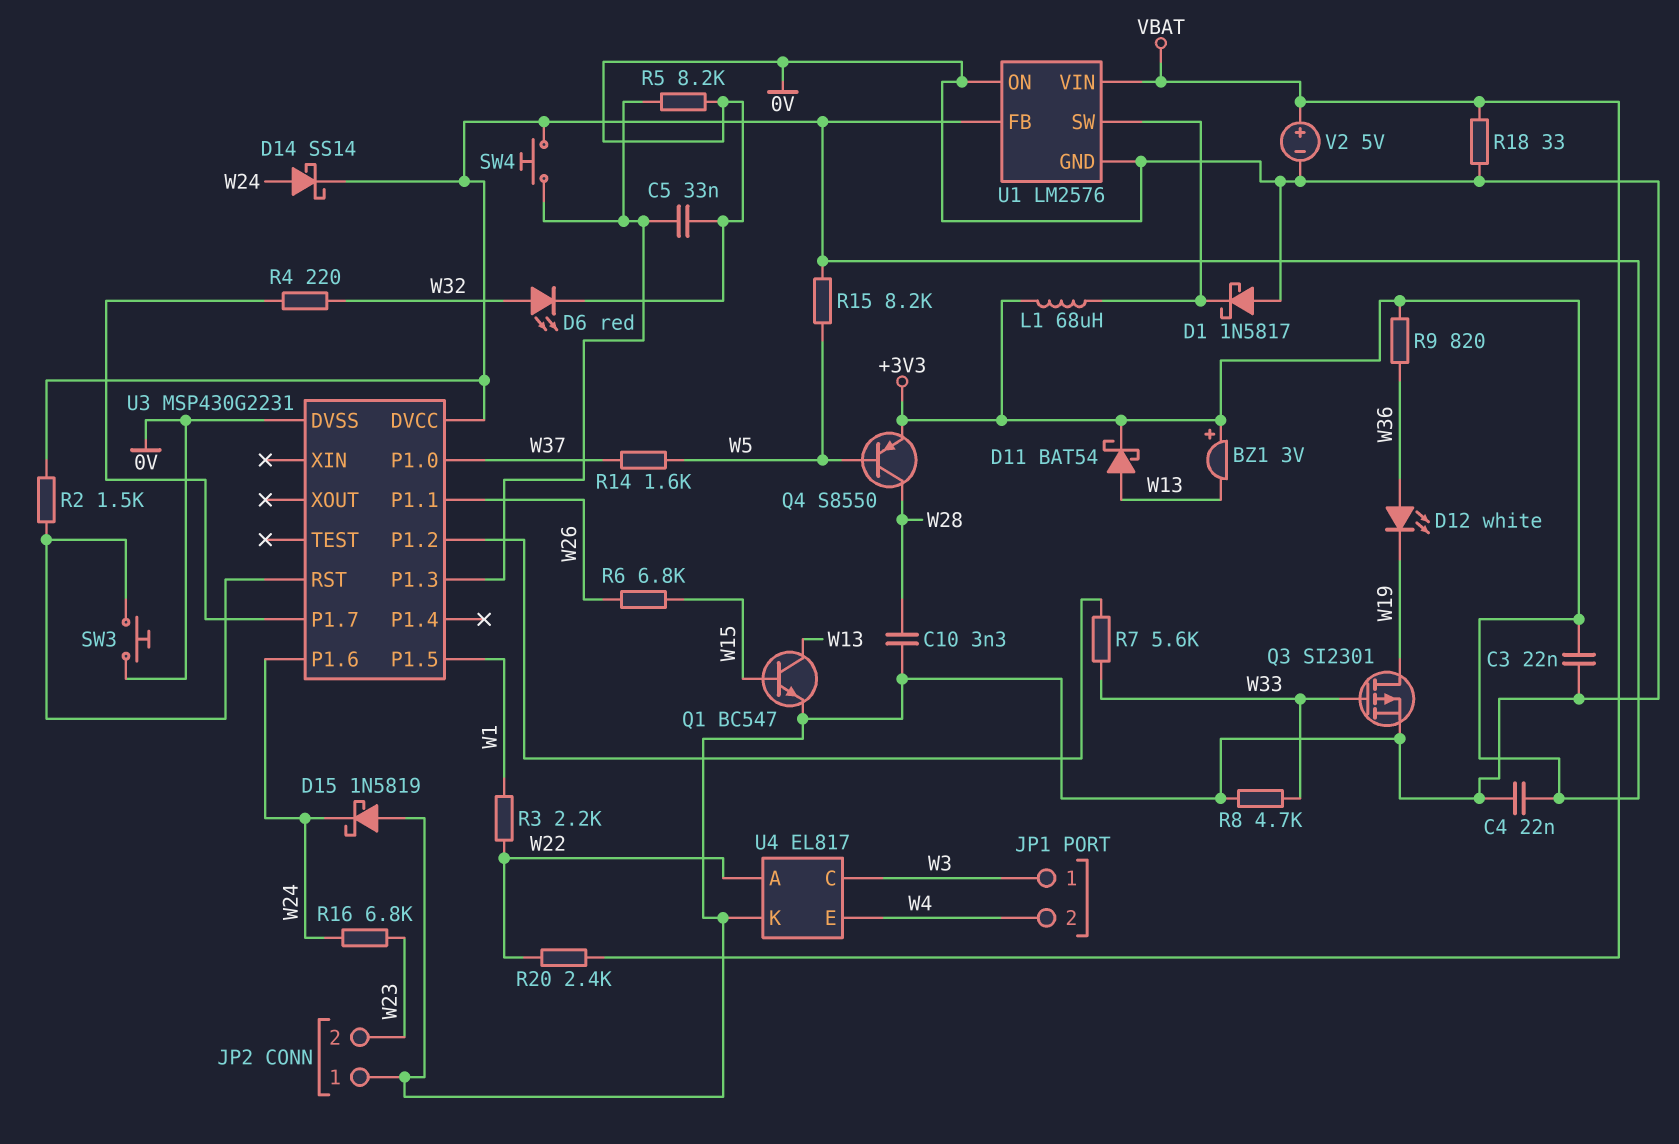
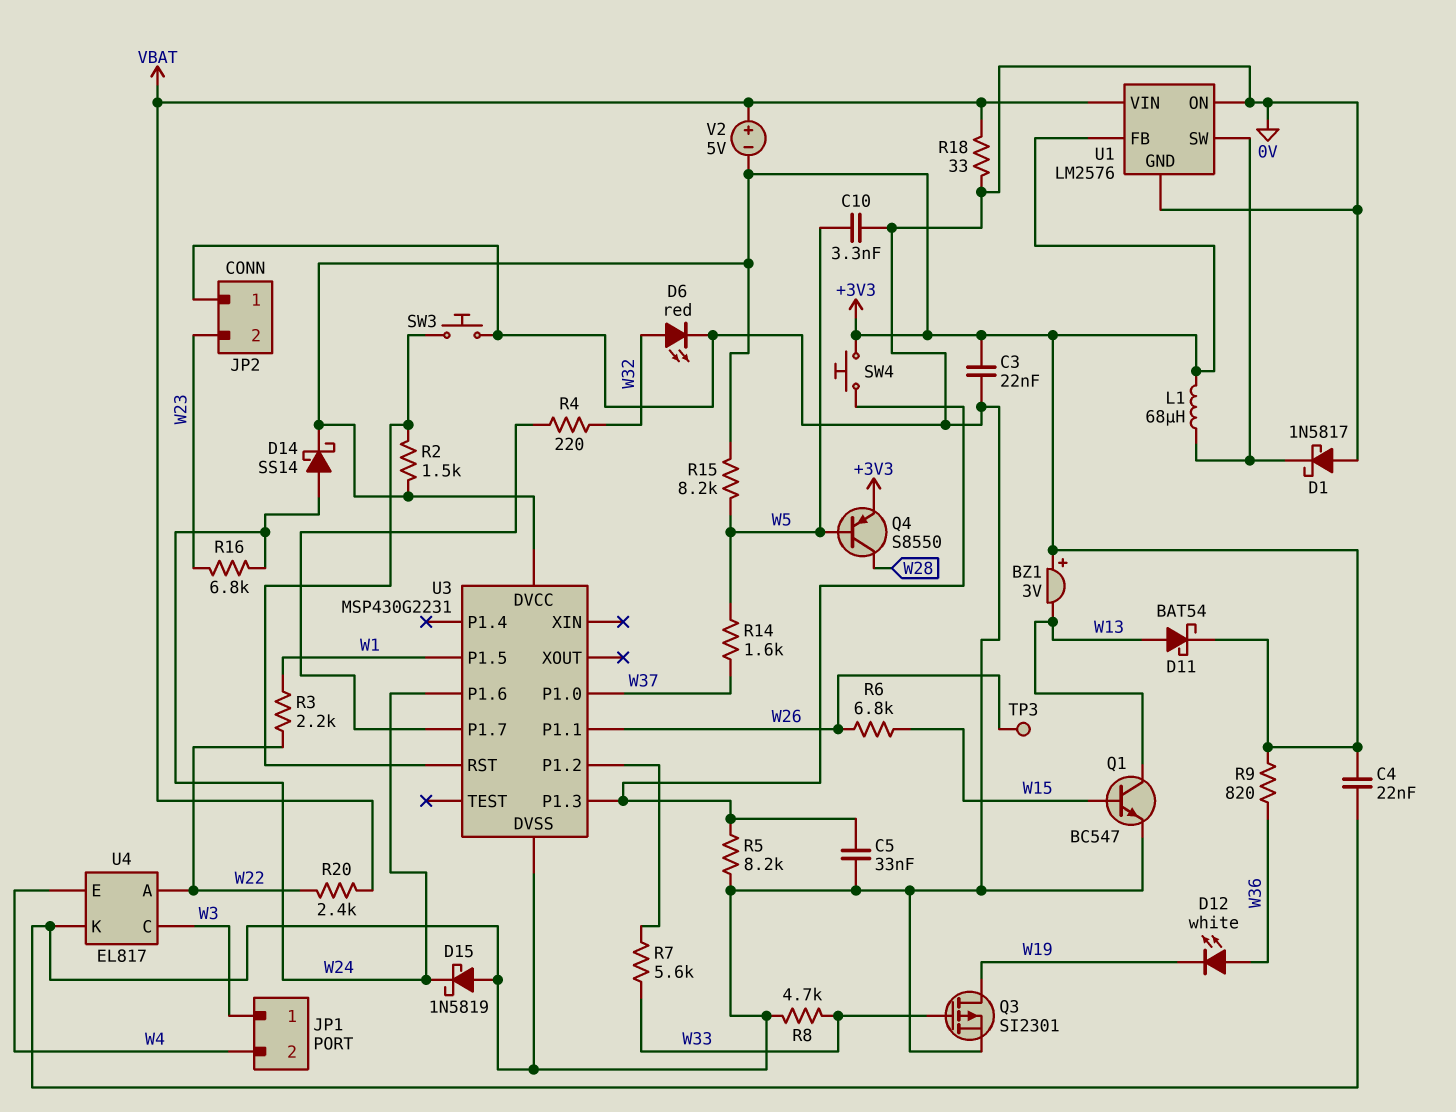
C10: 3.3nF (0V, W28) -> 3.3nF (0V, W5)
TP3: none -> test point (W26)
V2: 5V (plus VBAT, minus 0V) -> 5V (plus VBAT, minus +3V3)

